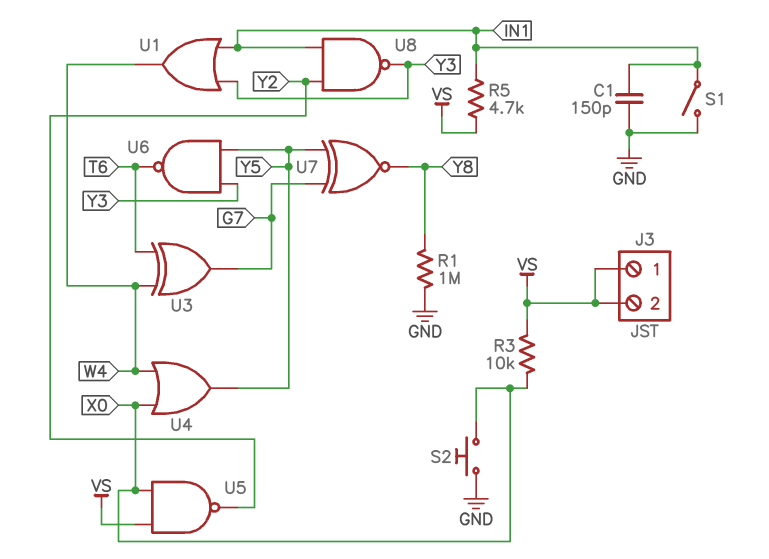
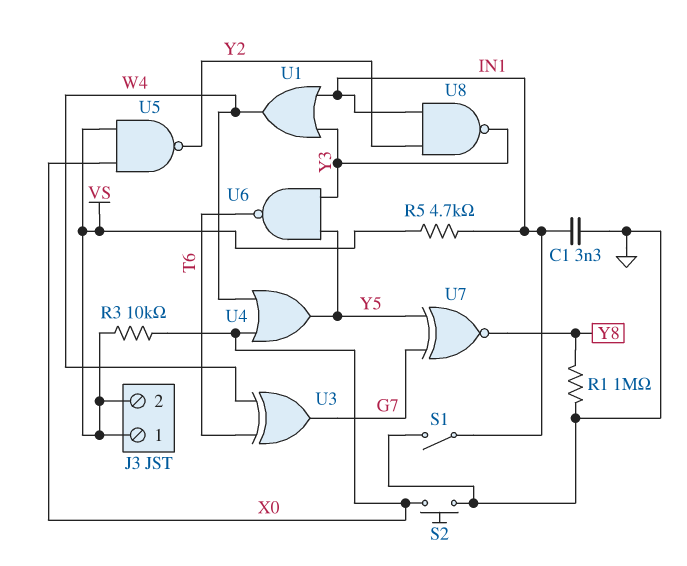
C1: 150pF (GND, IN1) -> 3.3nF (GND, IN1)

